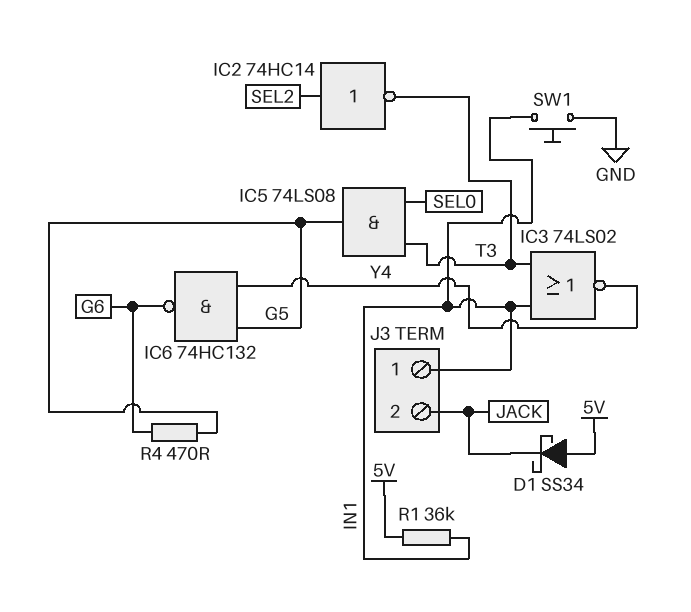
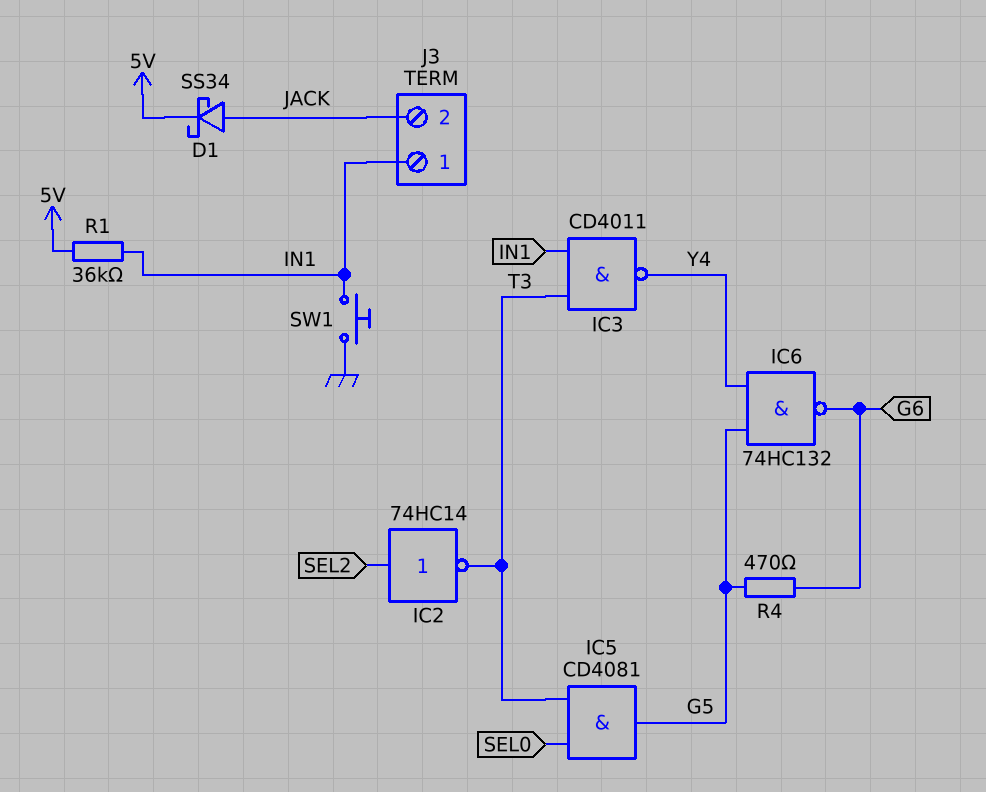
D1: schottky SS34 (A 5V, K JACK) -> schottky SS34 (A JACK, K 5V)
IC3: NOR 74LS02 (in IN1, in T3, out Y4) -> NAND CD4011 (in IN1, in T3, out Y4)
IC5: AND 74LS08 (in SEL0, in T3, out G5) -> AND CD4081 (in SEL0, in T3, out G5)

